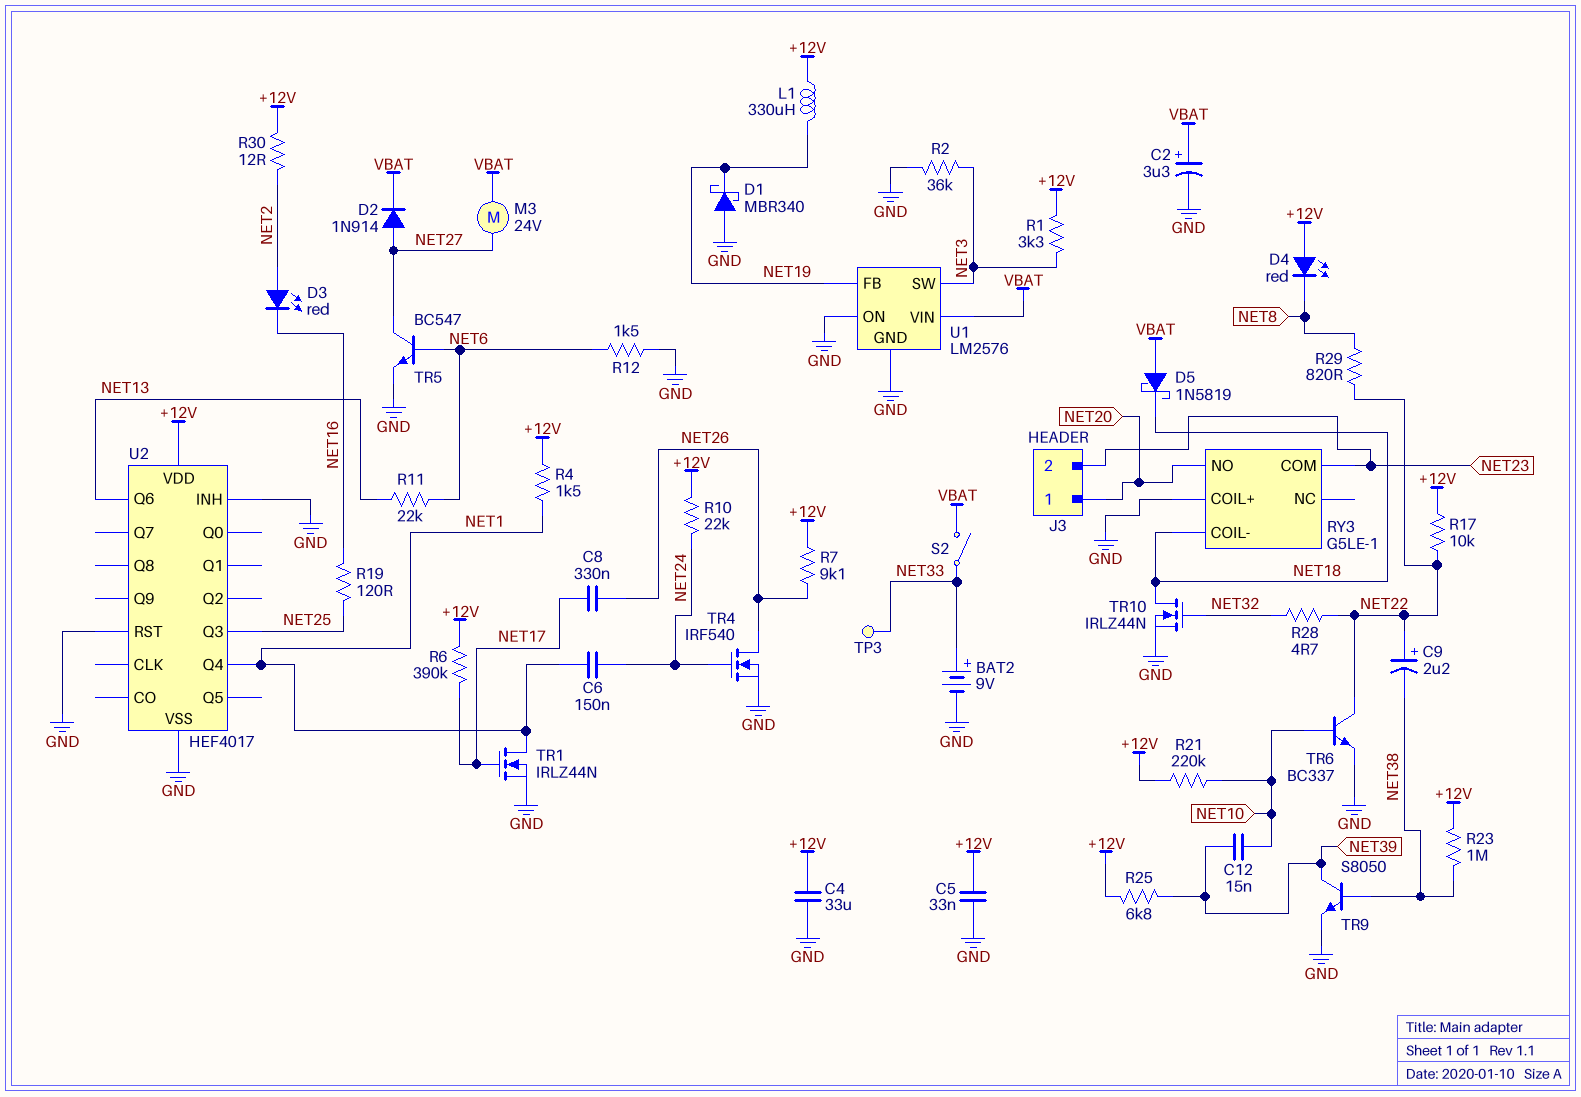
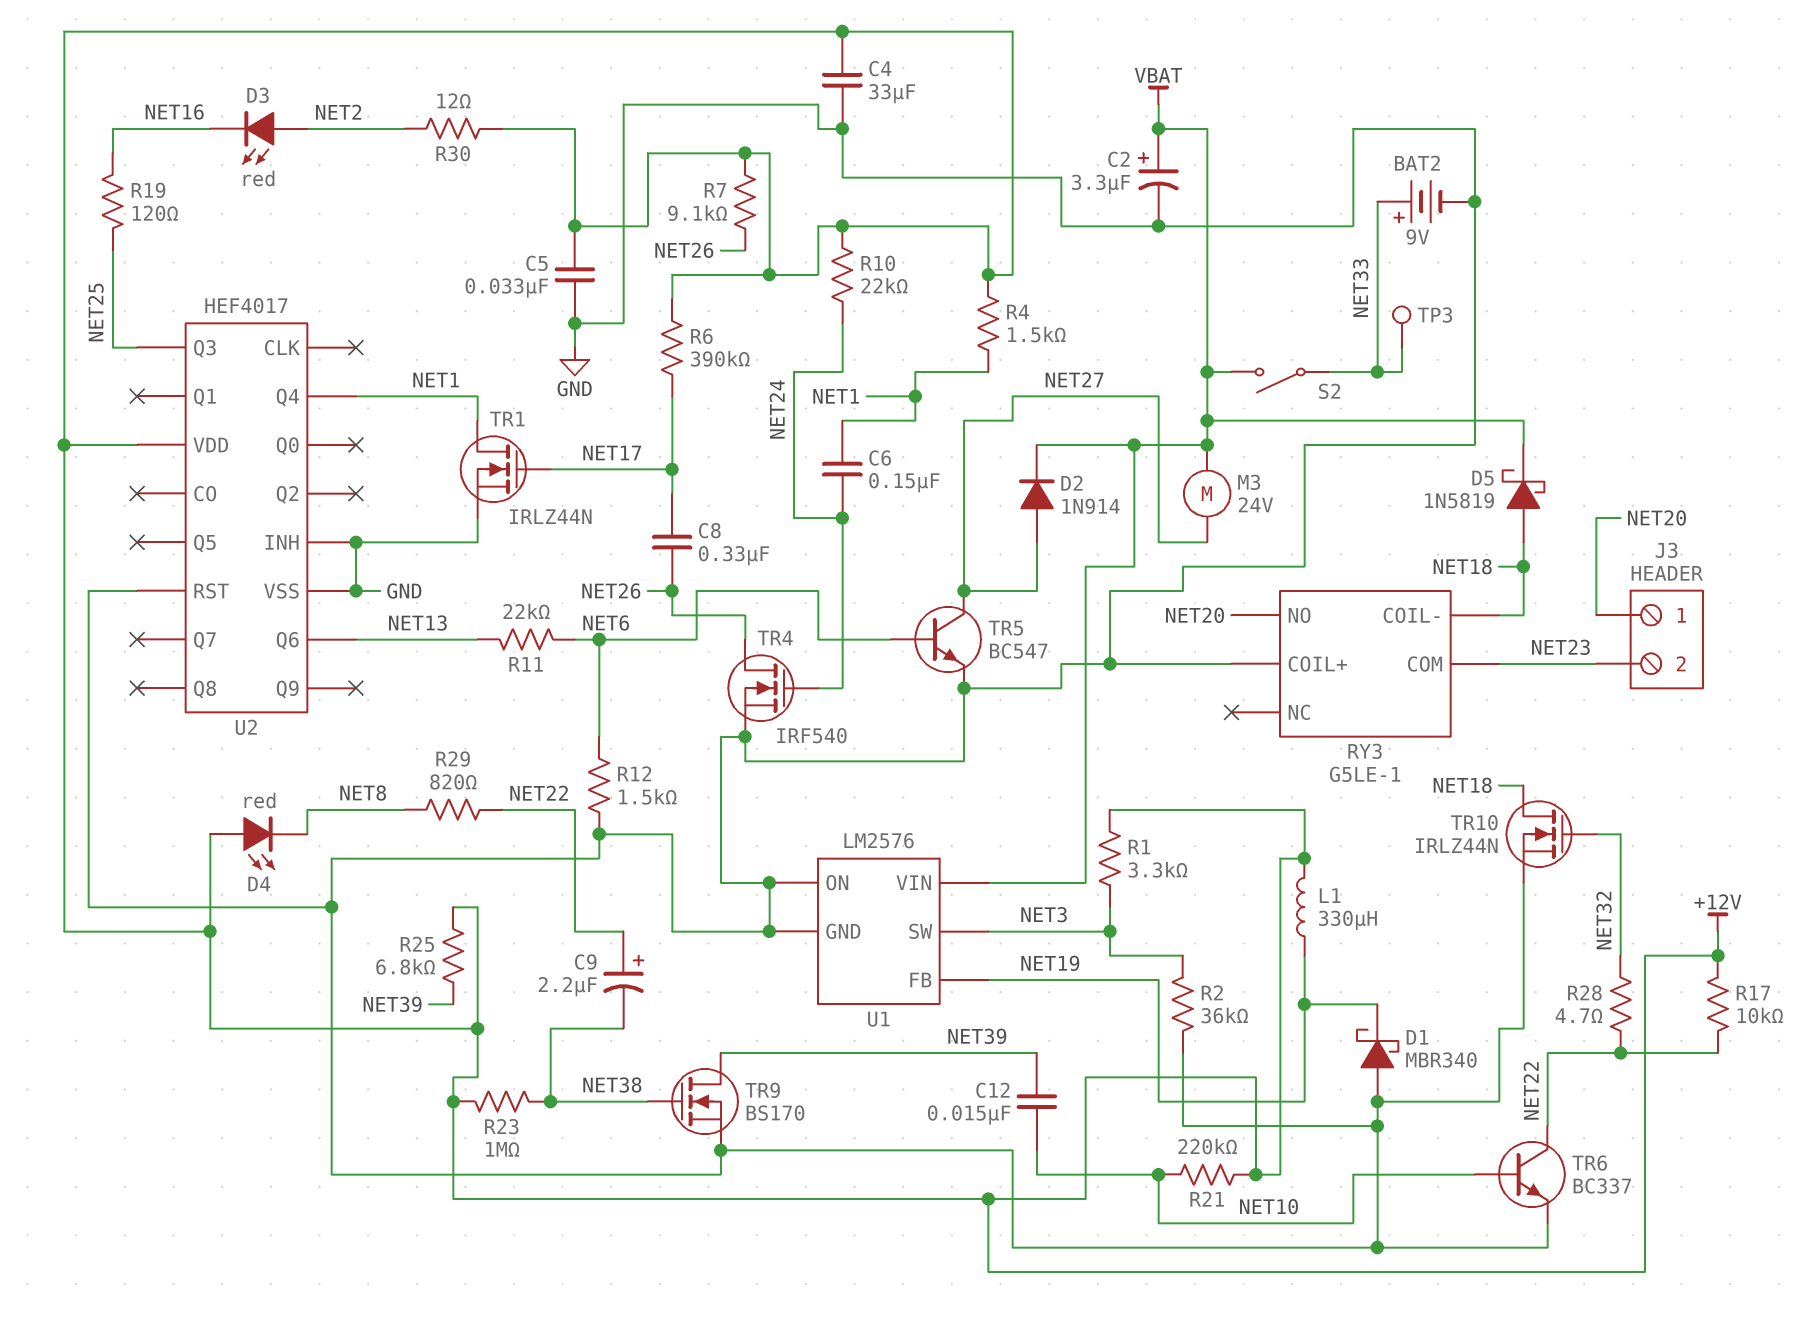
D5: schottky 1N5819 (A VBAT, K NET18) -> schottky 1N5819 (A NET18, K VBAT)
TR9: NPN S8050 (B NET38, C NET39, E GND) -> NMOS BS170 (G NET38, D NET39, S GND)

